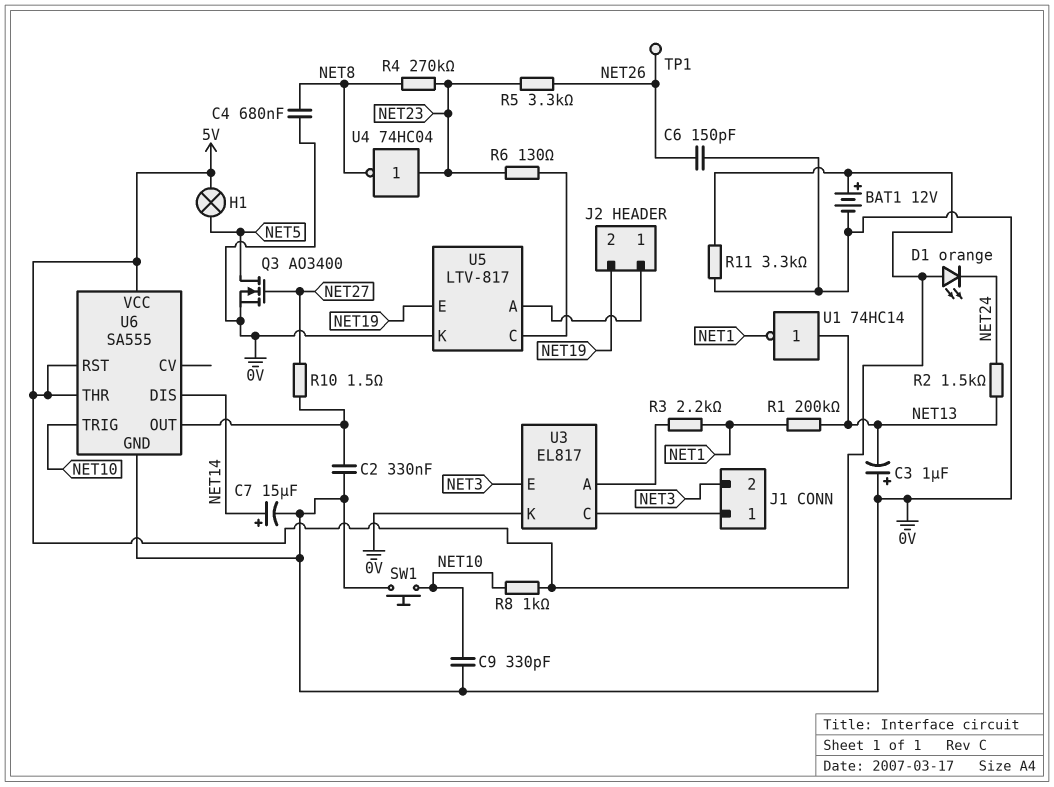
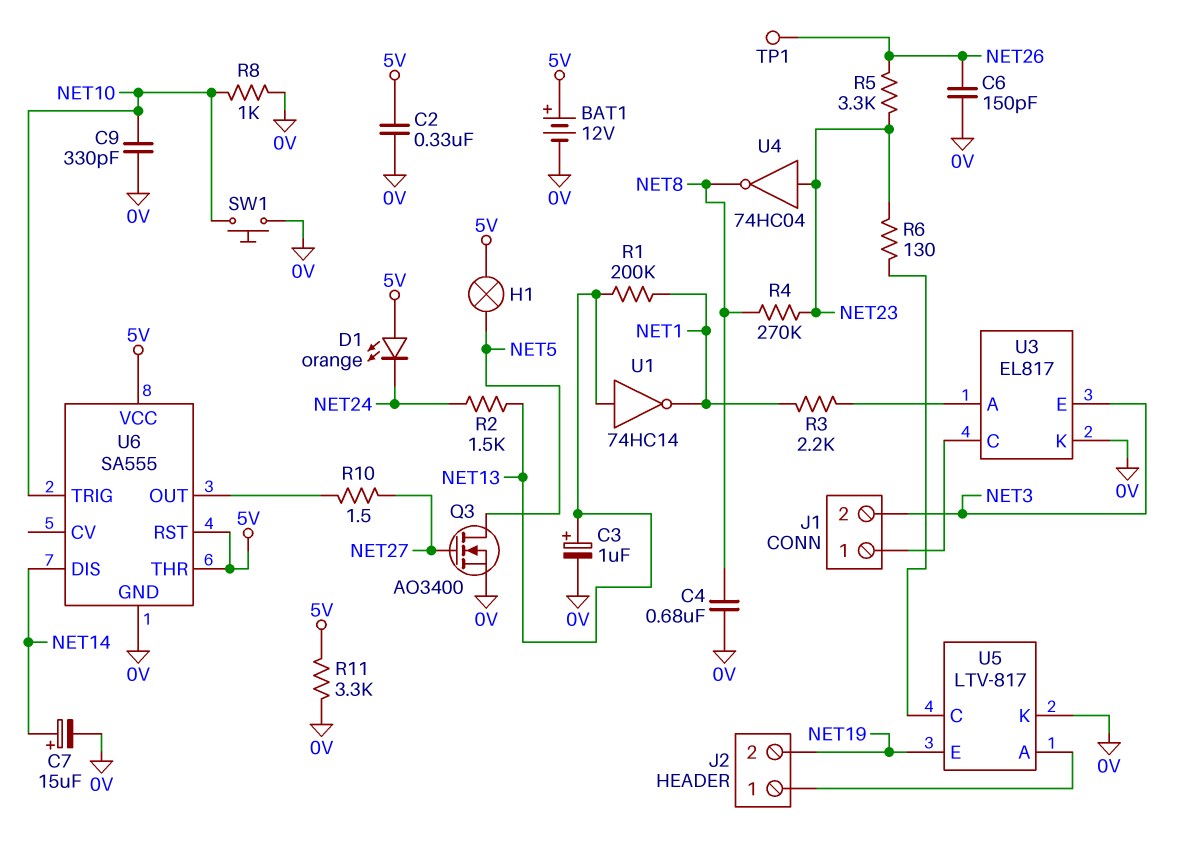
C2: 330nF (0V, U6/OUT) -> 330nF (0V, 5V)
C3: 1uF (plus 0V, minus NET13) -> 1uF (plus NET13, minus 0V)
R8: 1k (5V, NET10) -> 1k (0V, NET10)

